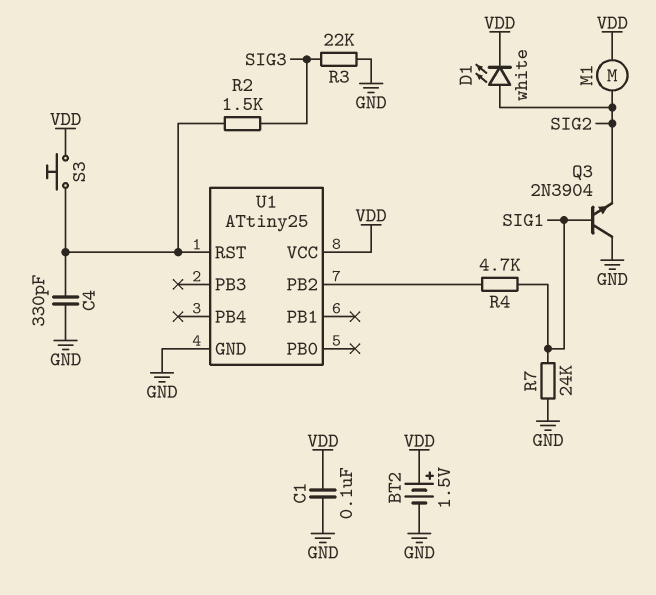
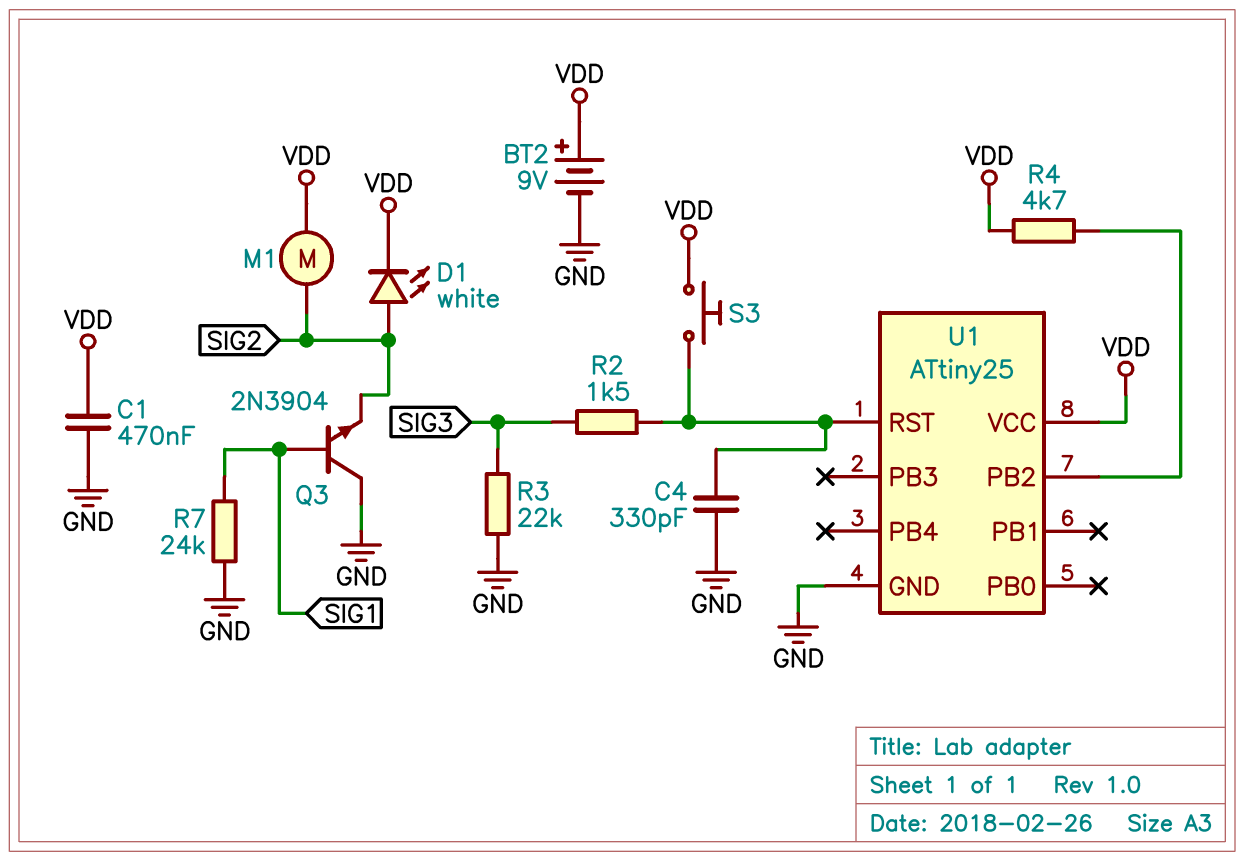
BT2: 1.5V (plus VDD, minus GND) -> 9V (plus VDD, minus GND)
C1: 100nF (GND, VDD) -> 470nF (GND, VDD)
R4: 4.7k (SIG1, U1/PB2) -> 4.7k (U1/PB2, VDD)

